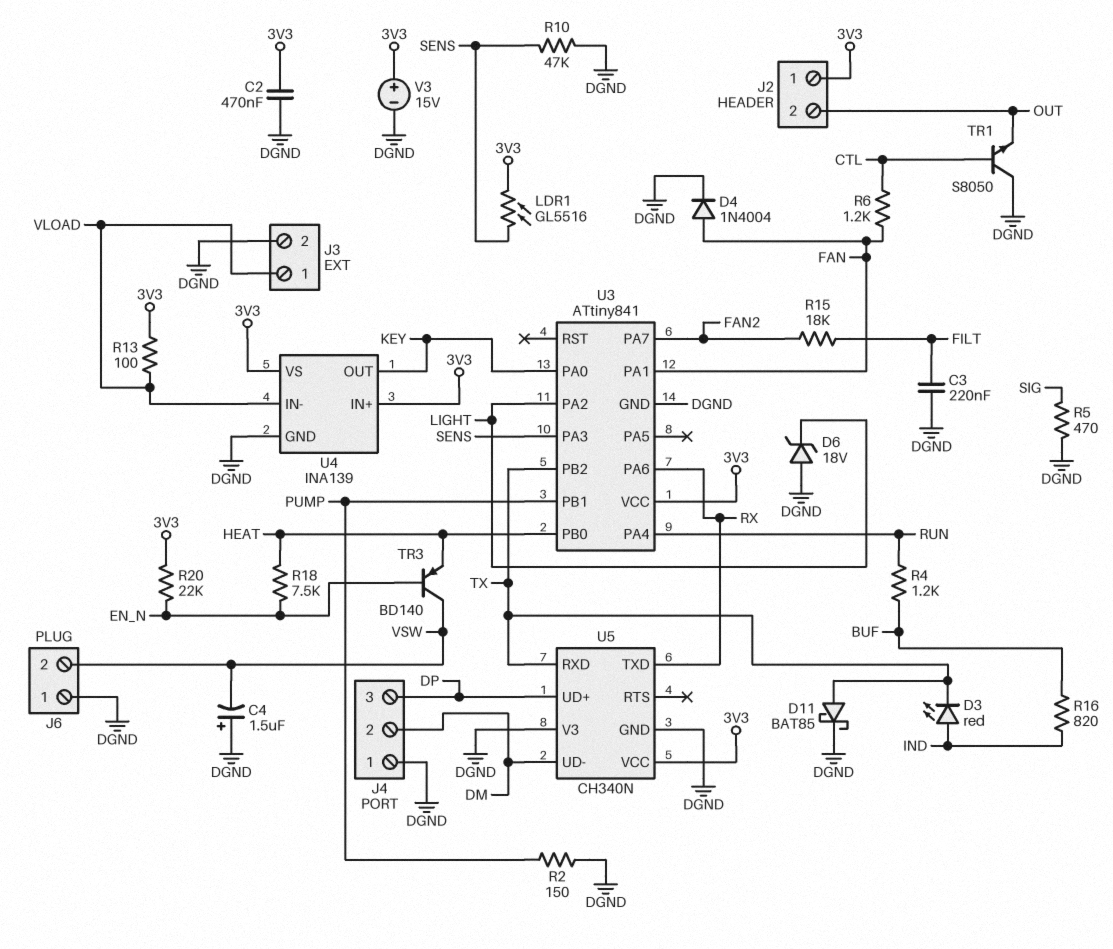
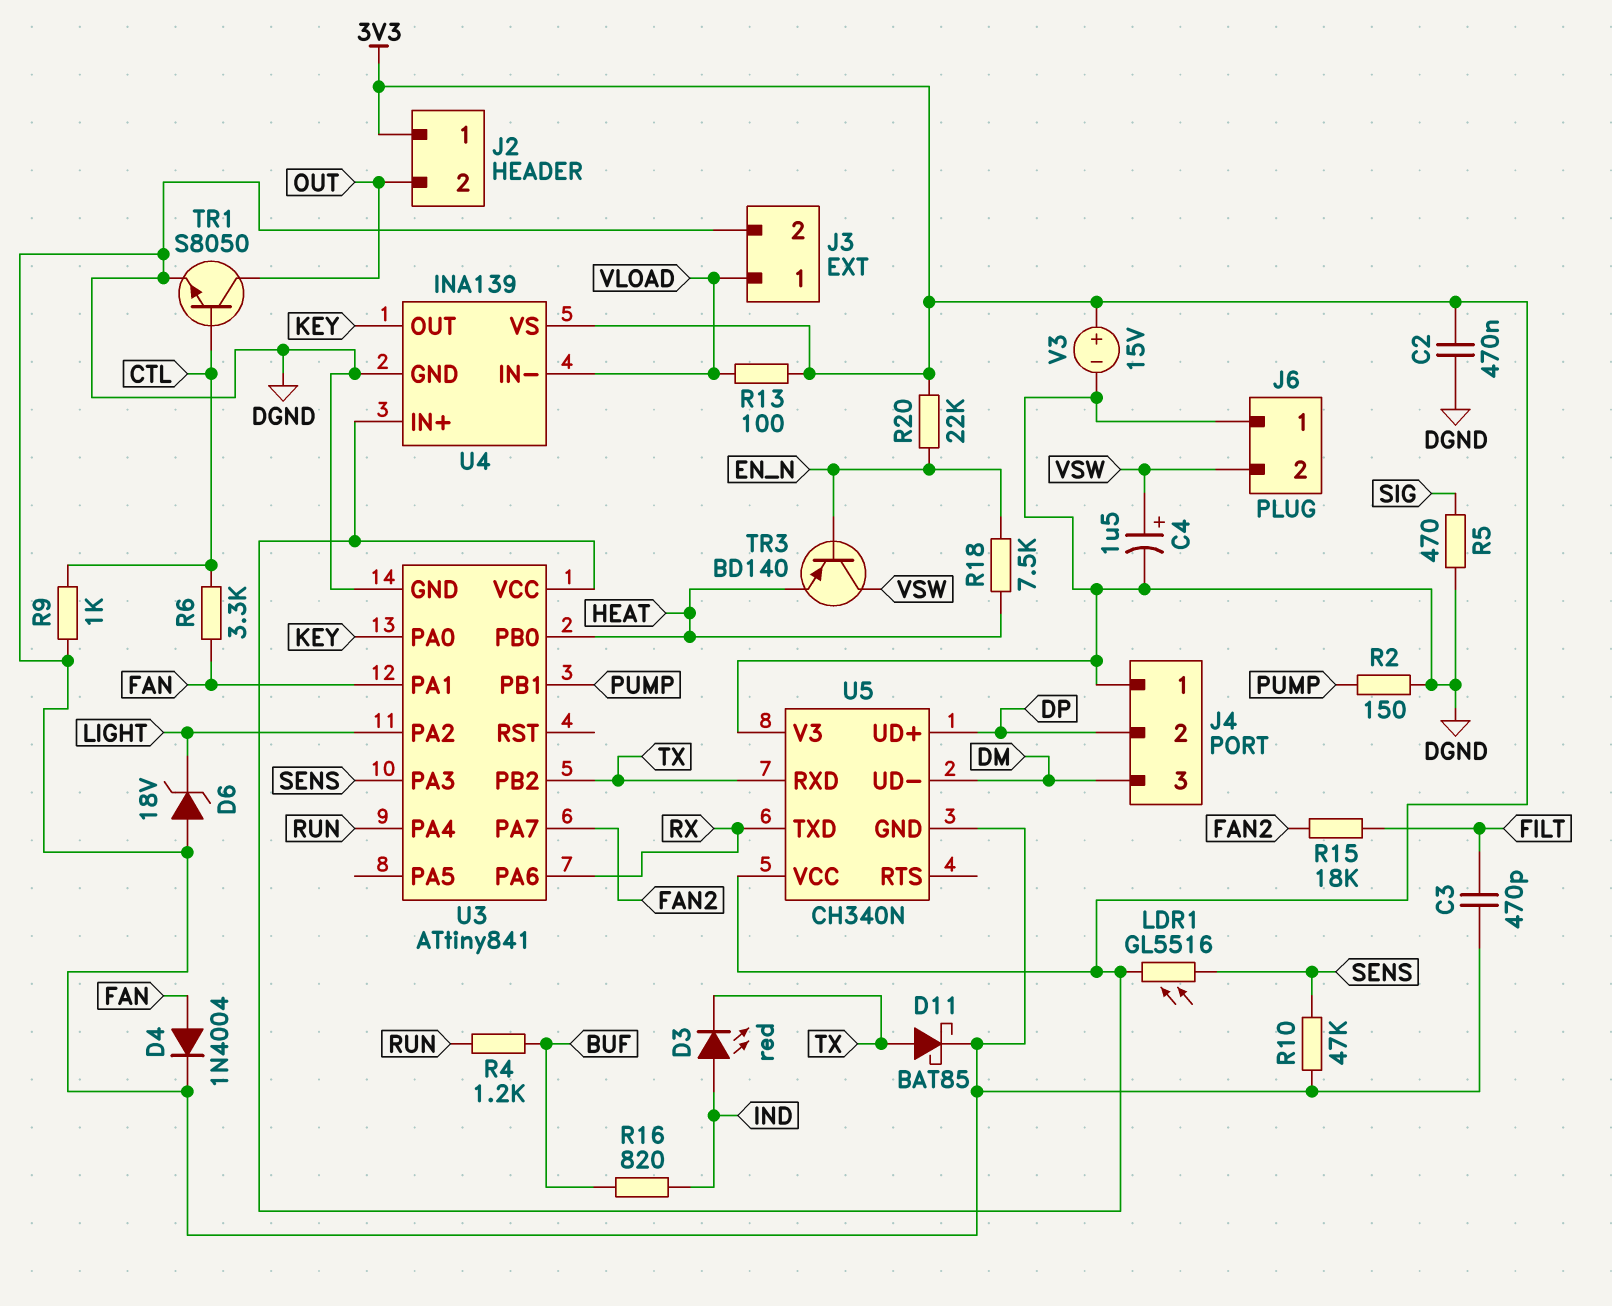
C3: 220nF (DGND, FILT) -> 470pF (DGND, FILT)
C4: 1.5uF (plus DGND, minus VSW) -> 1.5uF (plus VSW, minus DGND)
J4 pin 2: DM -> DP
J4 pin 3: DP -> DM
R6: 1.2k (CTL, FAN) -> 3.3k (CTL, FAN)
R9: none -> 1k (CTL, DGND)
TR1: NPN S8050 (B CTL, C DGND, E OUT) -> NPN S8050 (B CTL, C OUT, E DGND)

